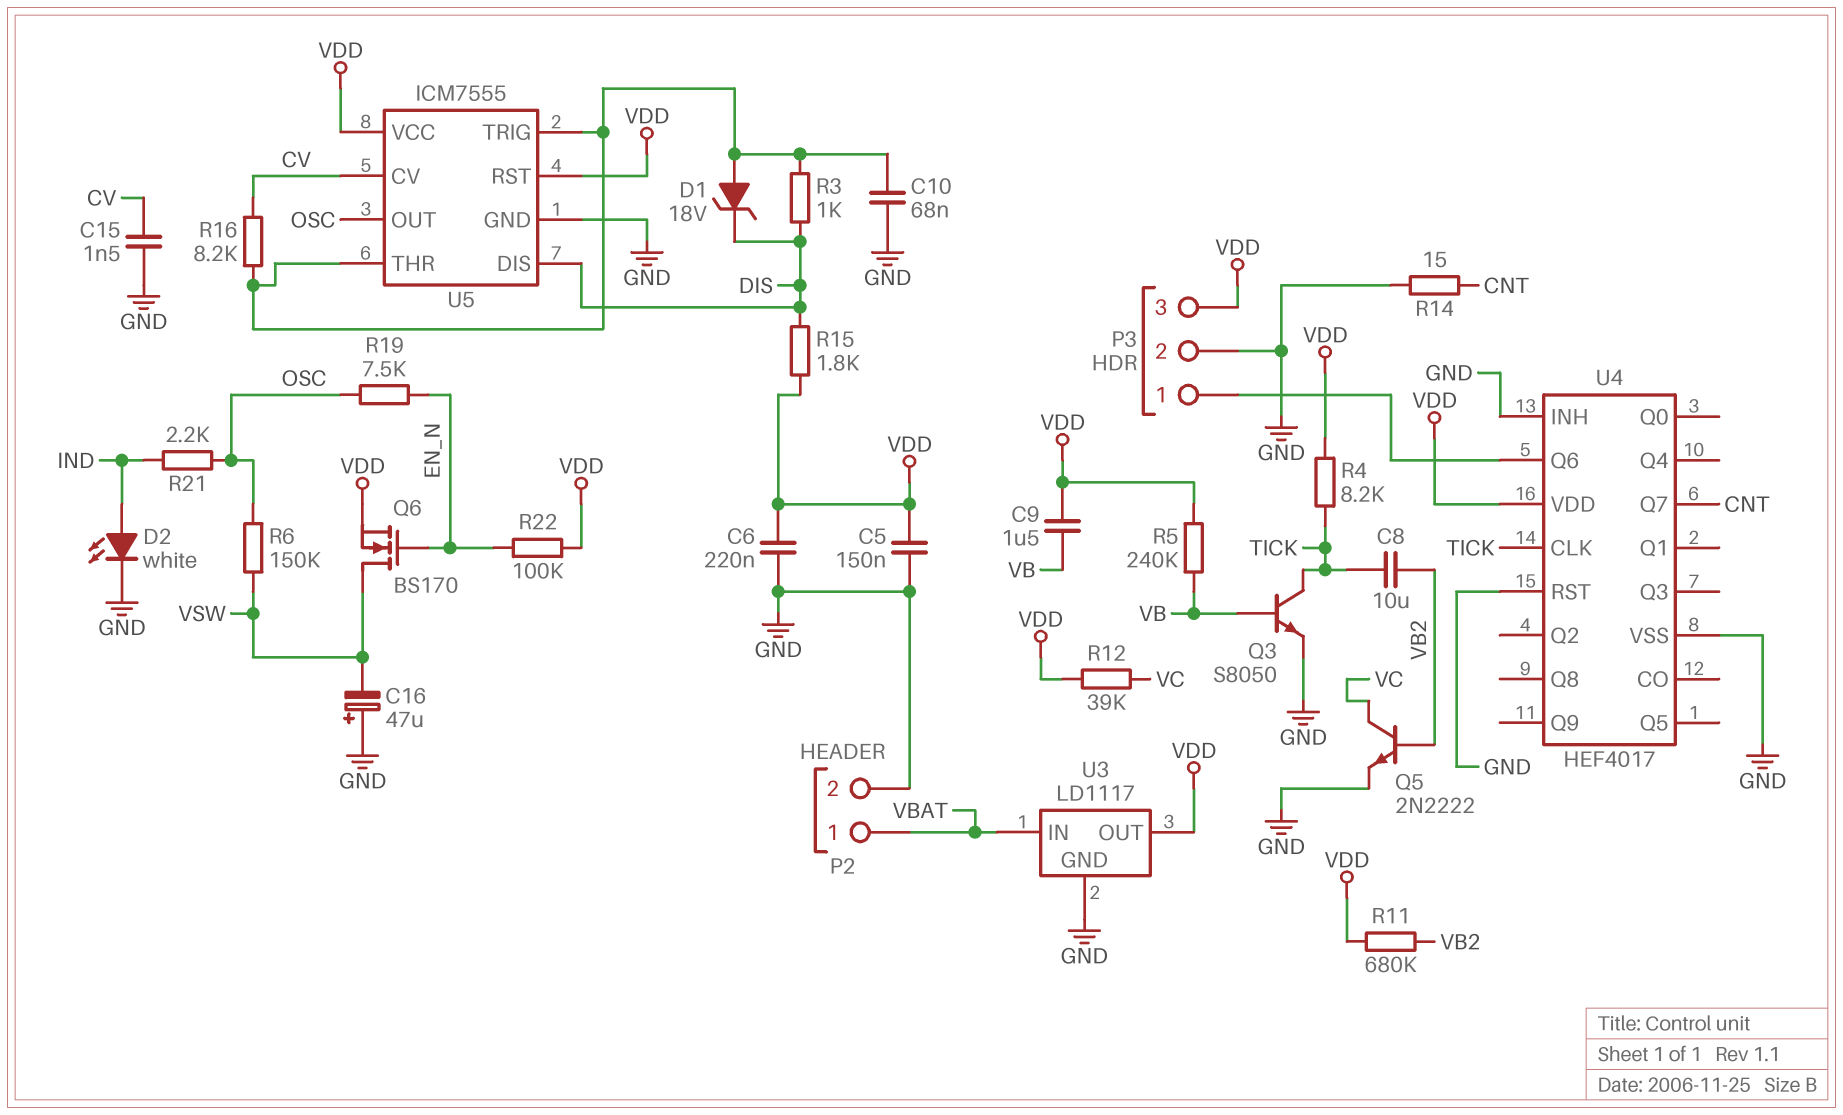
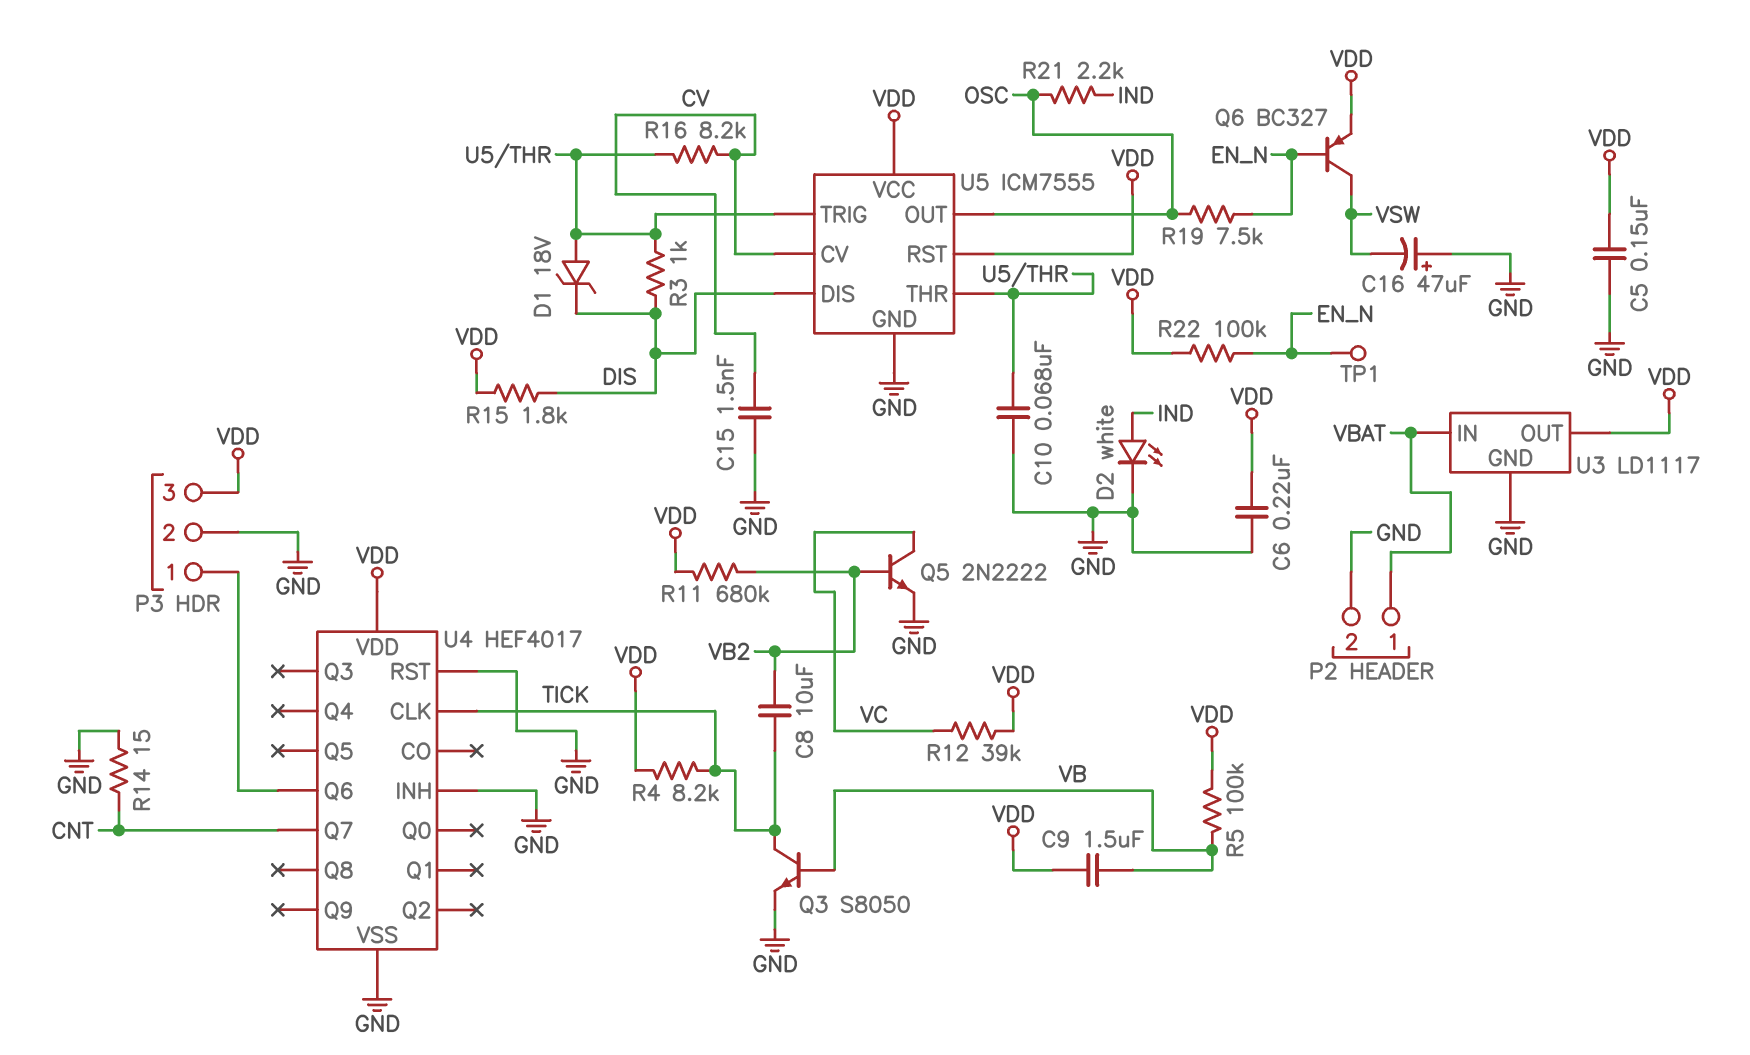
Q6: NMOS BS170 (G EN_N, D VSW, S VDD) -> PNP BC327 (B EN_N, C VSW, E VDD)
R5: 240k (VB, VDD) -> 100k (VB, VDD)
R6: 150k (OSC, VSW) -> none
TP1: none -> test point (EN_N)

